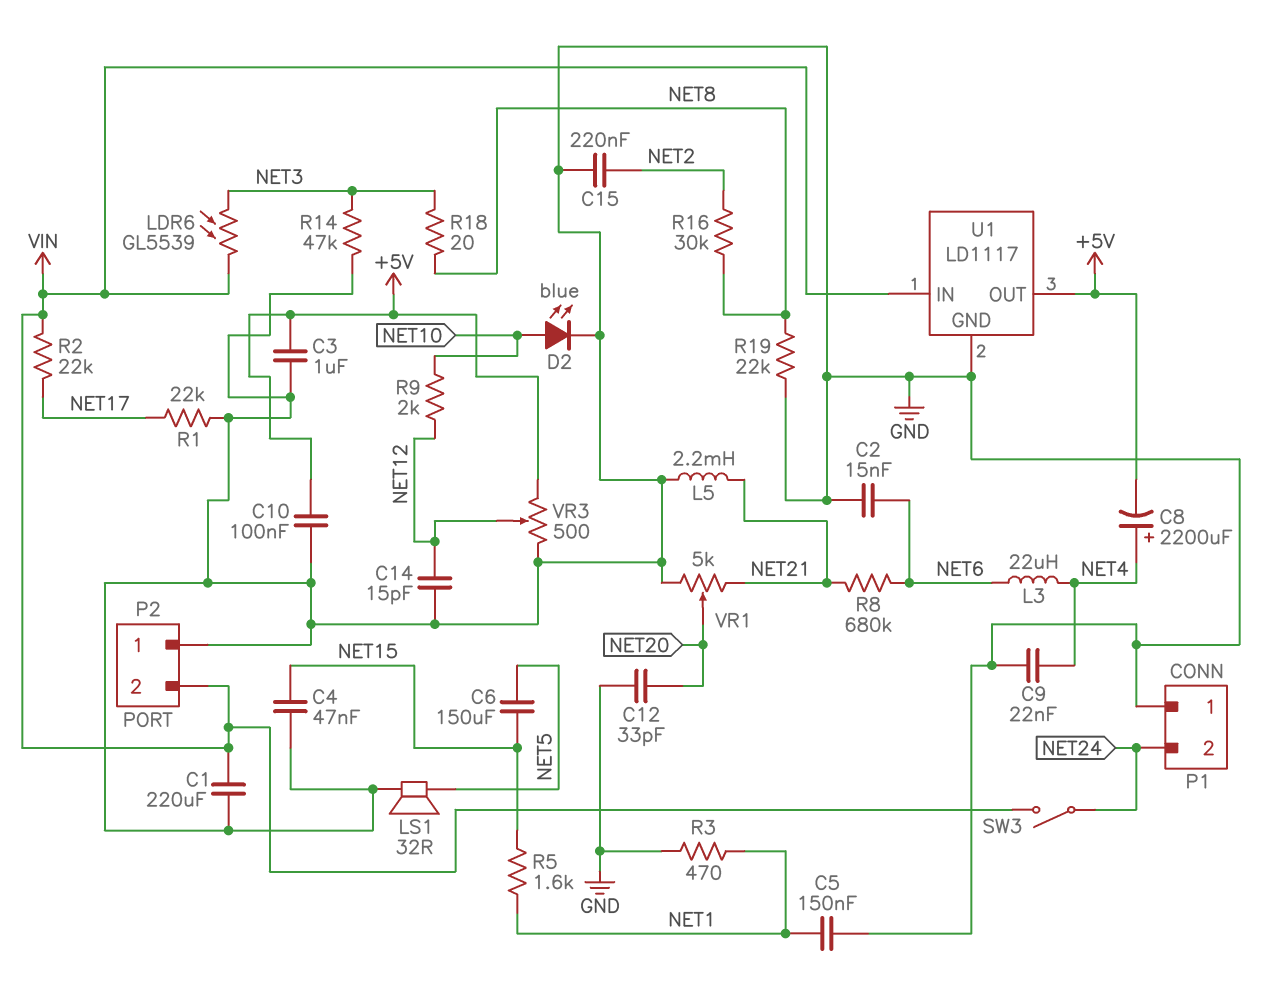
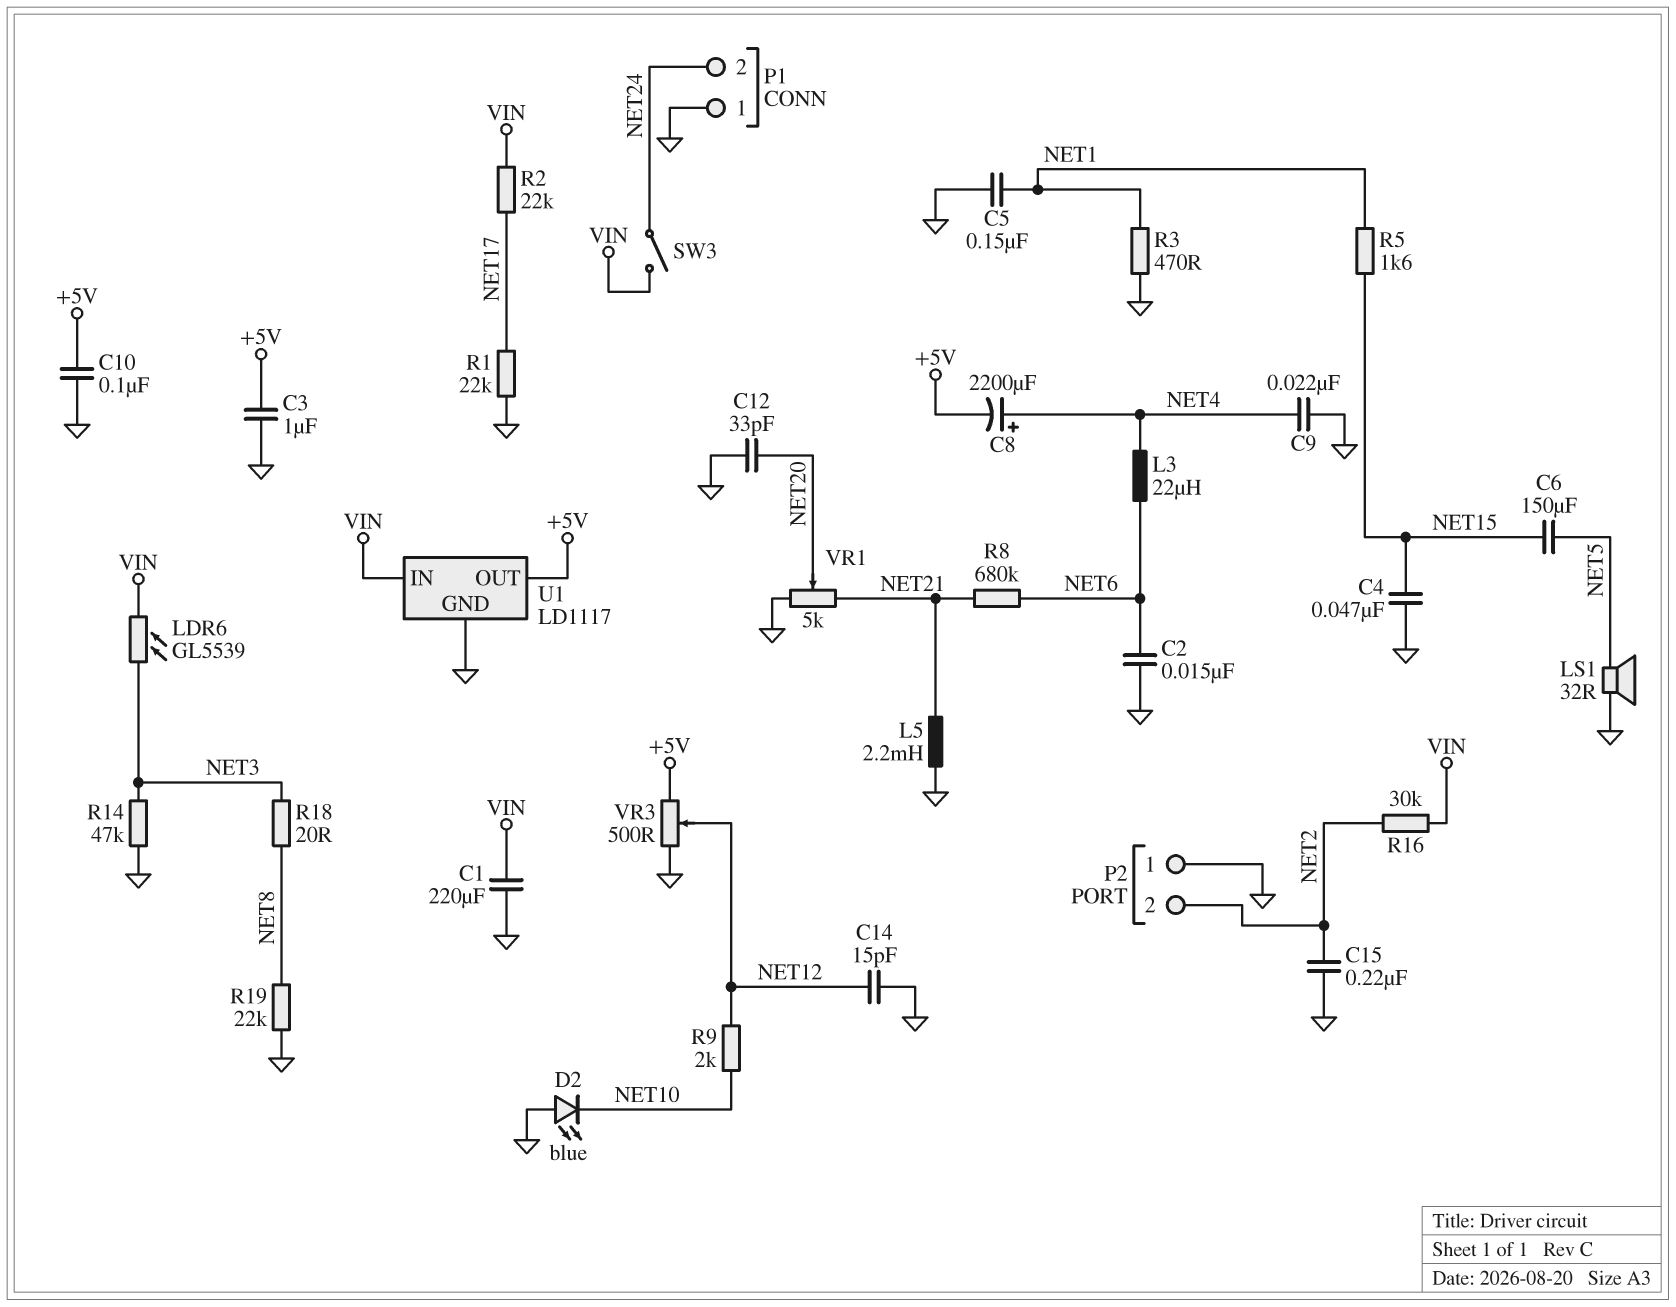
D2: LED blue (A NET10, K GND) -> LED blue (A GND, K NET10)
P2 pin 2: VIN -> NET2
R16: 30k (NET2, NET8) -> 30k (NET2, VIN)

